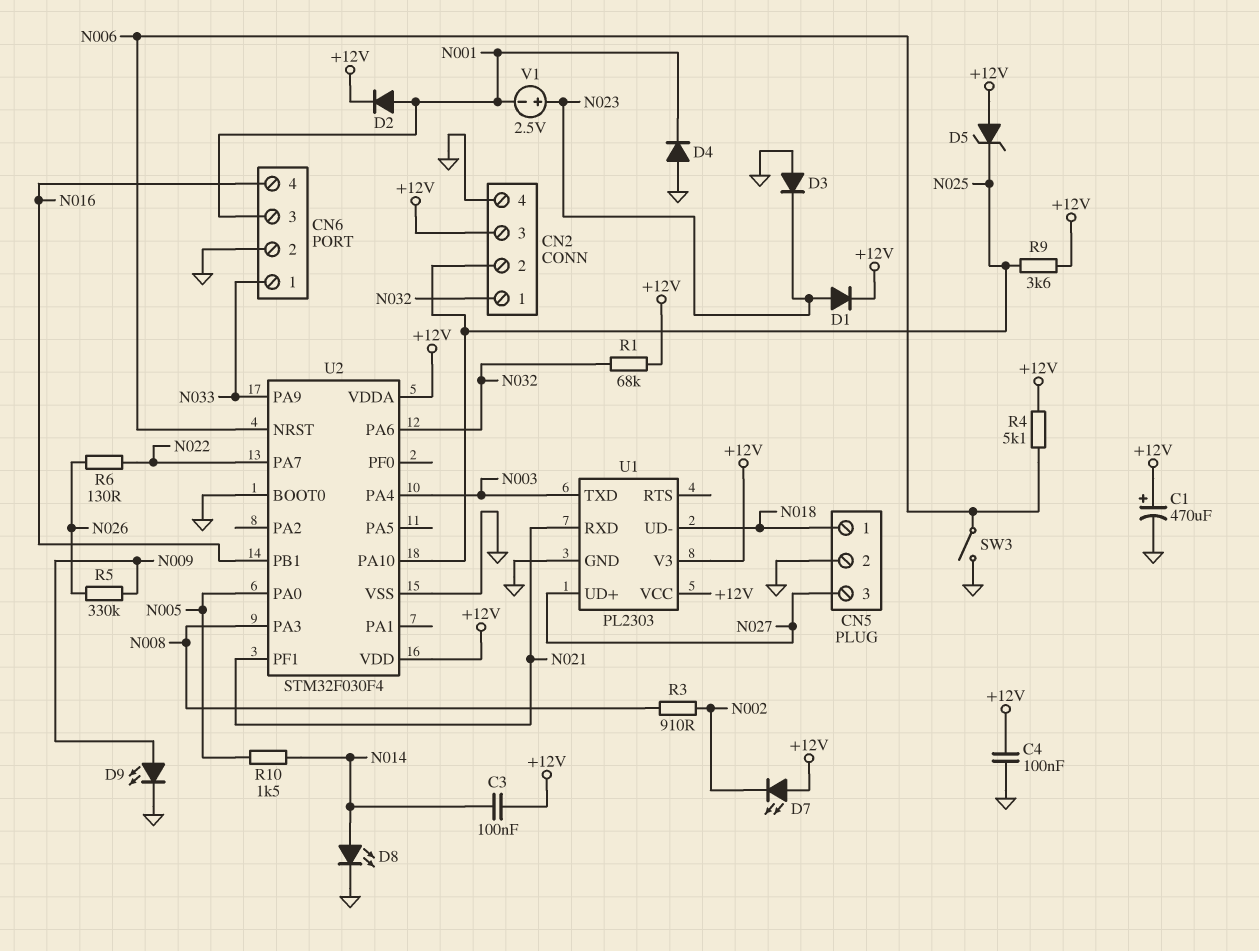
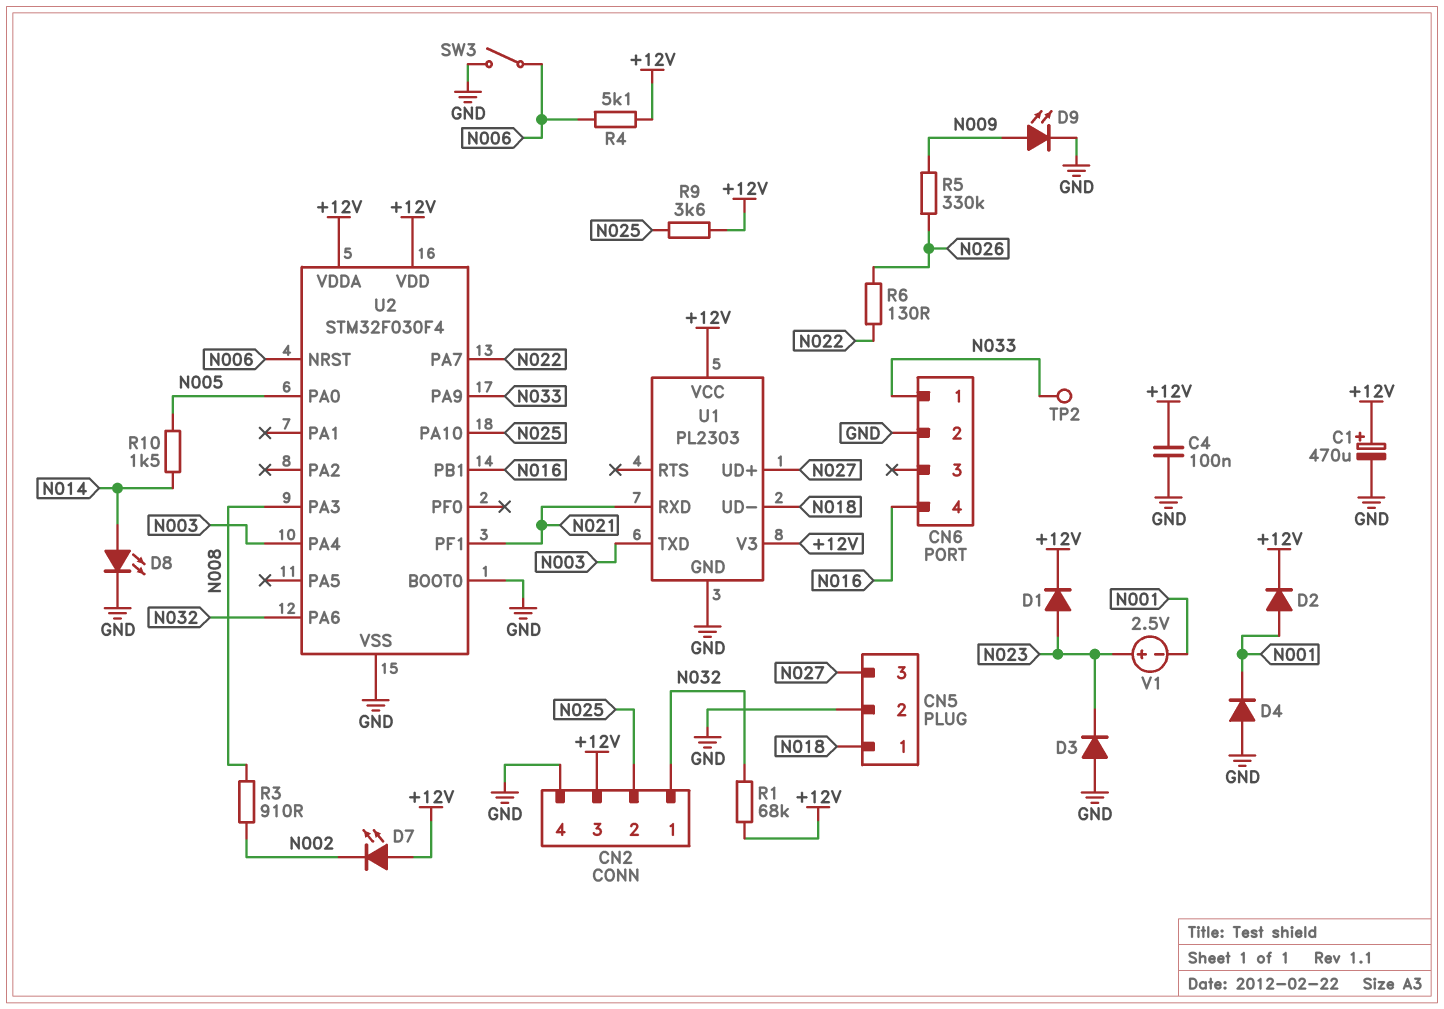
C3: 100nF (+12V, N014) -> none
CN6 pin 3: N001 -> none
D5: zener (A +12V, K N025) -> none
TP2: none -> test point (N033)

